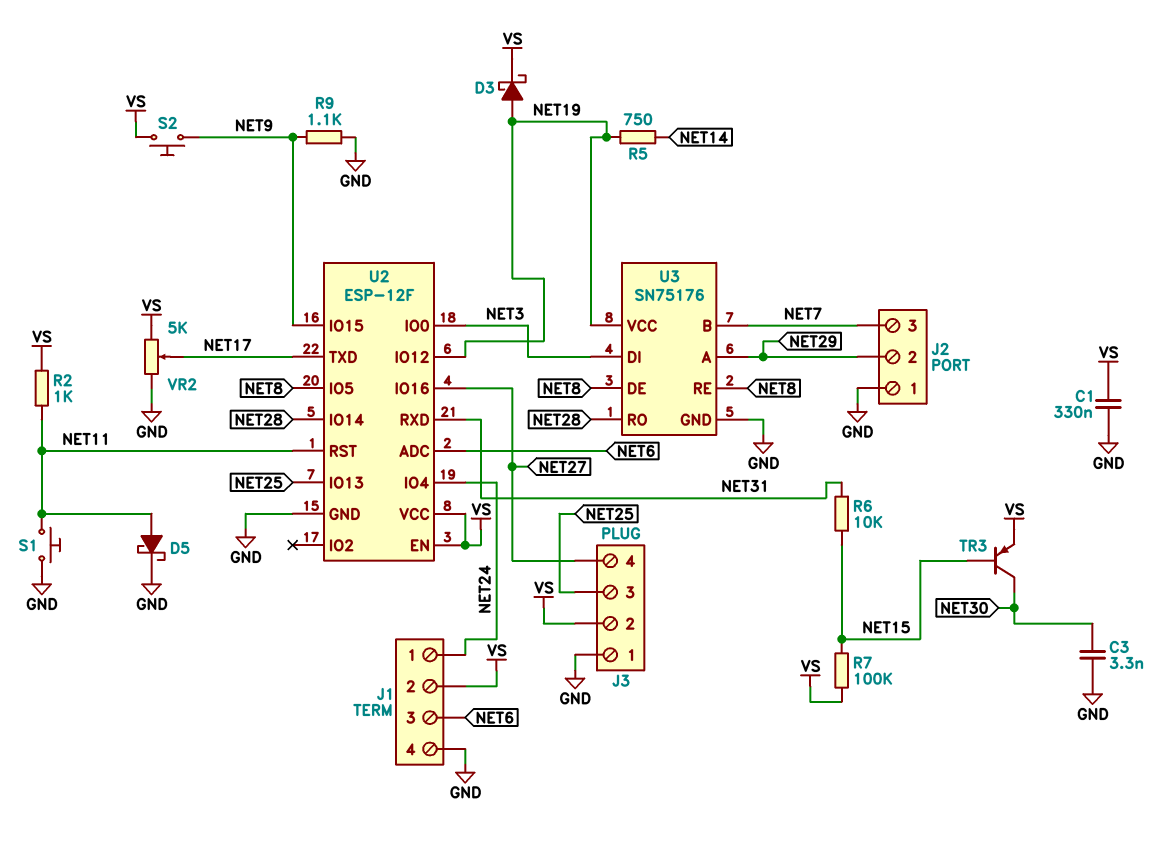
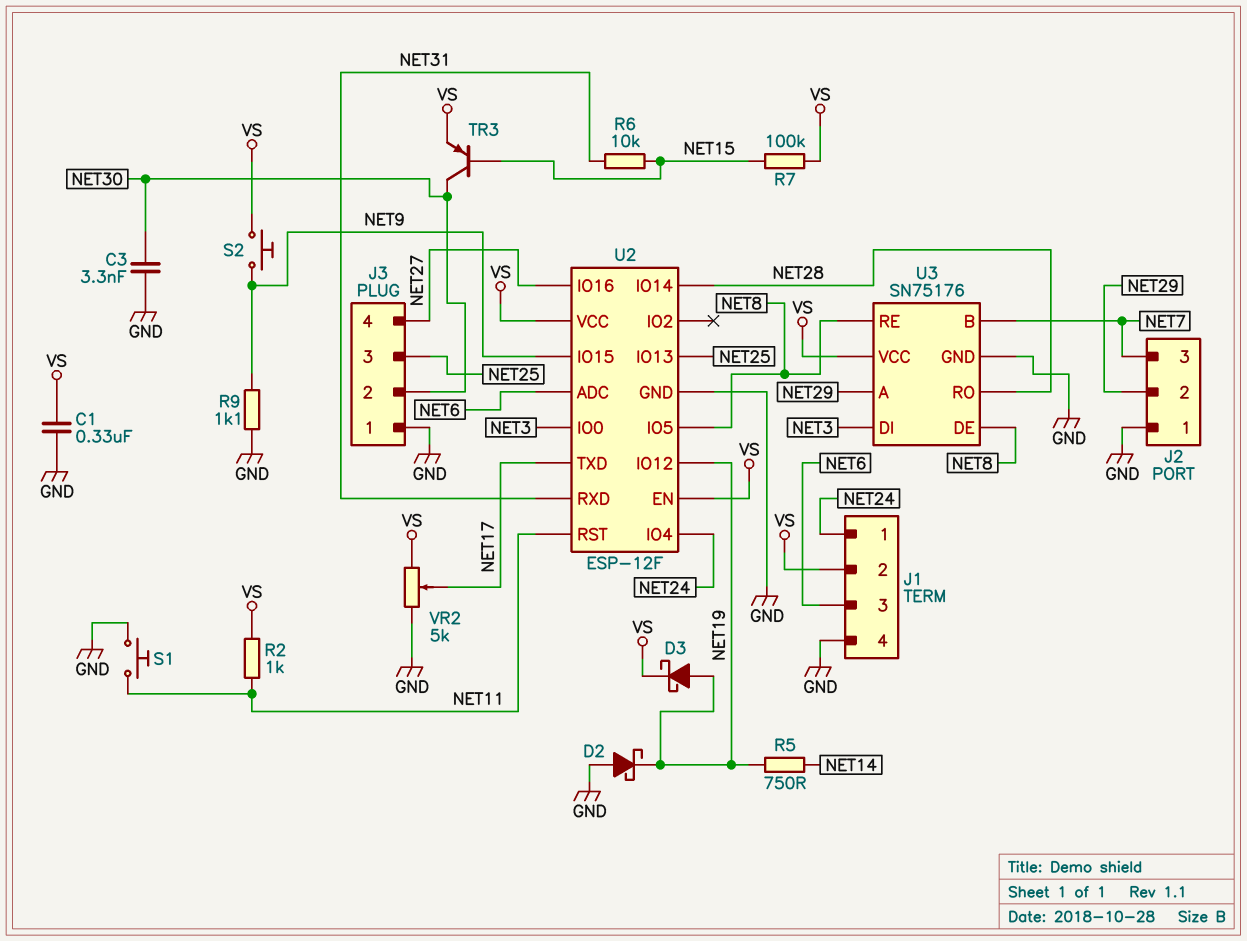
D2: none -> schottky (A GND, K NET19)
D5: schottky (A NET11, K GND) -> none
J3 pin 2: VS -> NET30
U3 pin VCC: NET19 -> VS

